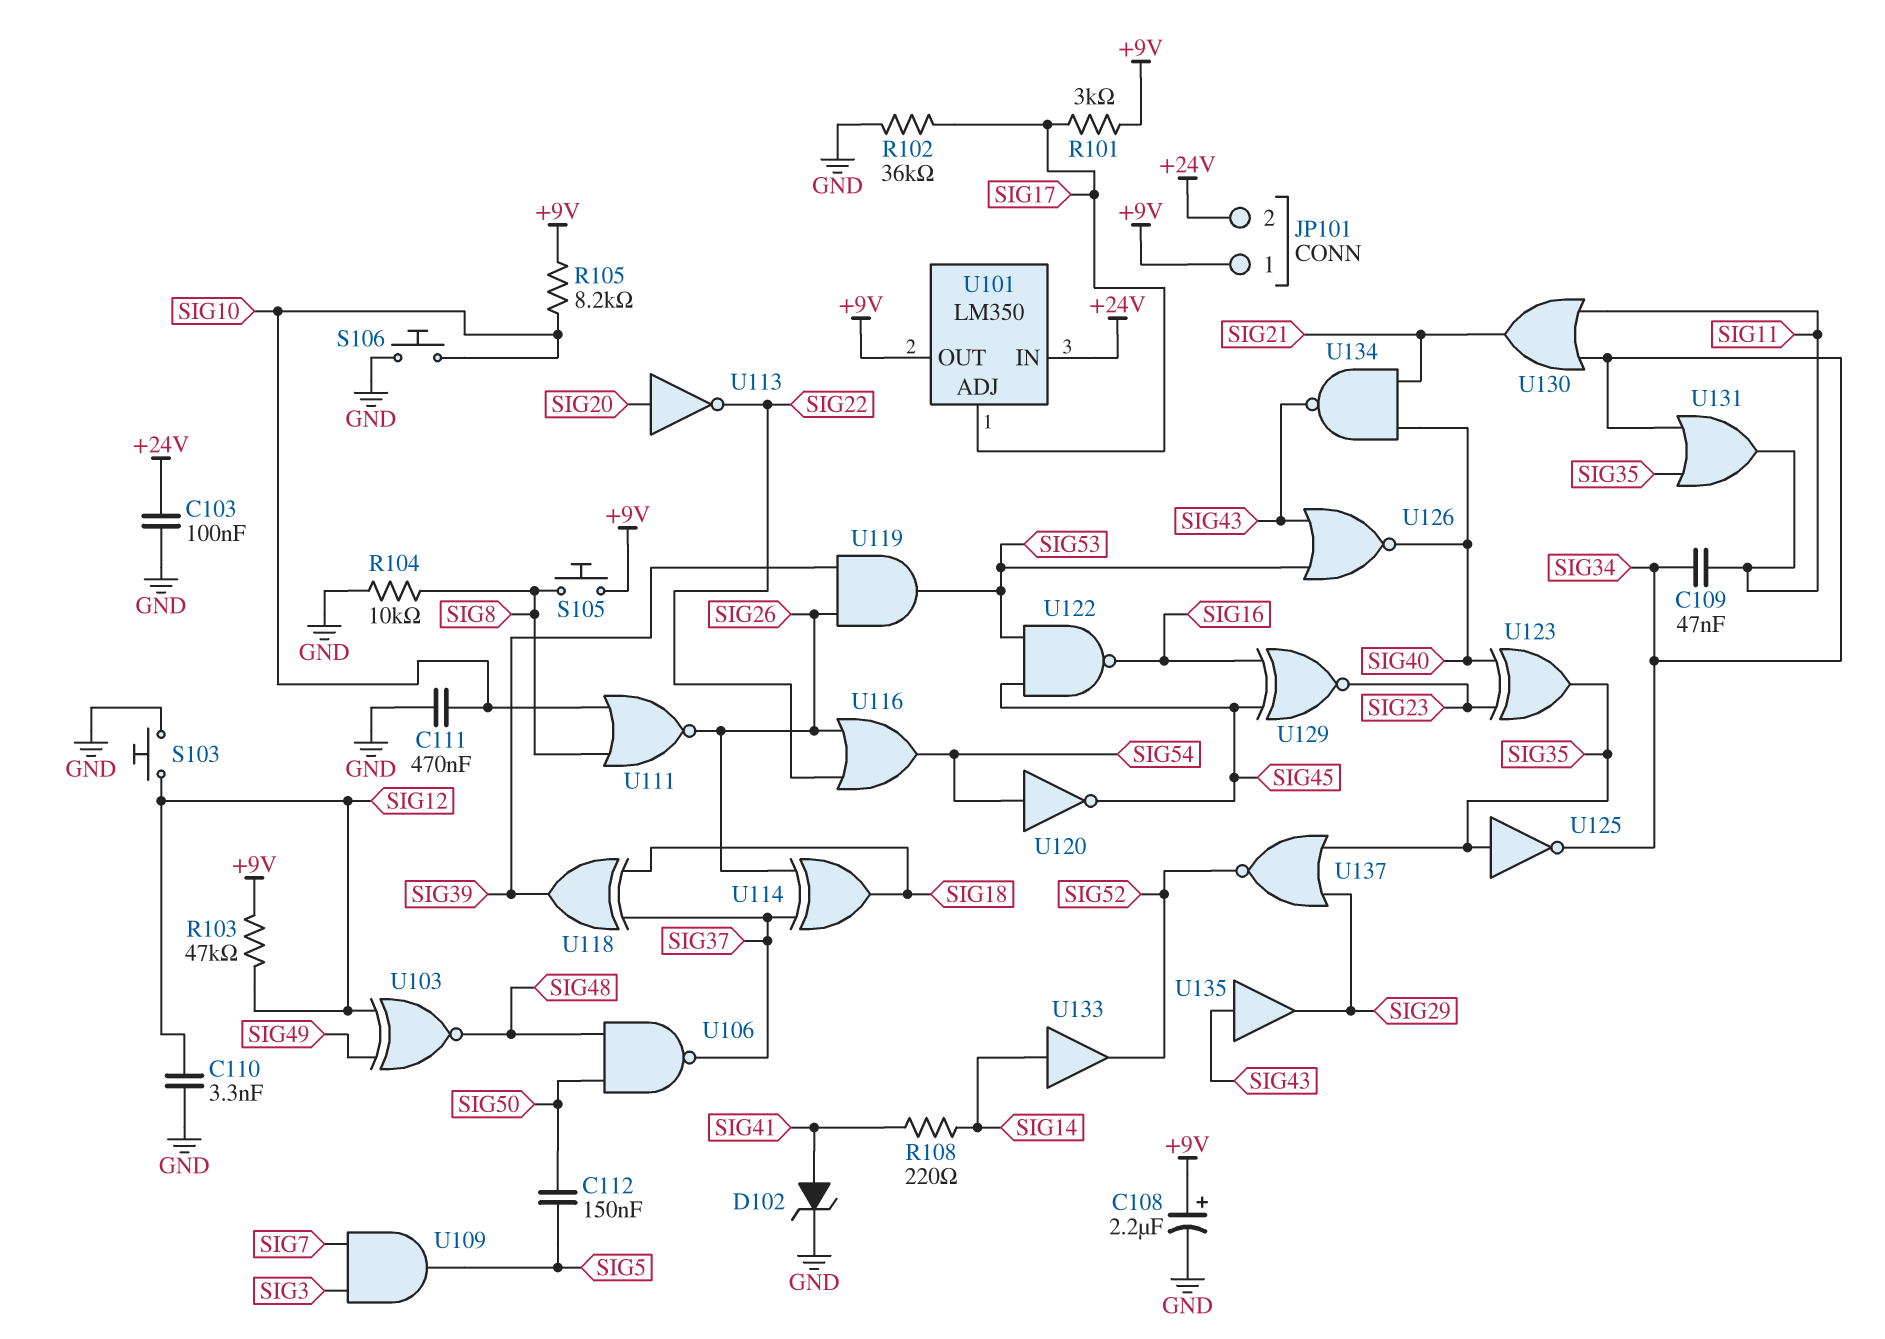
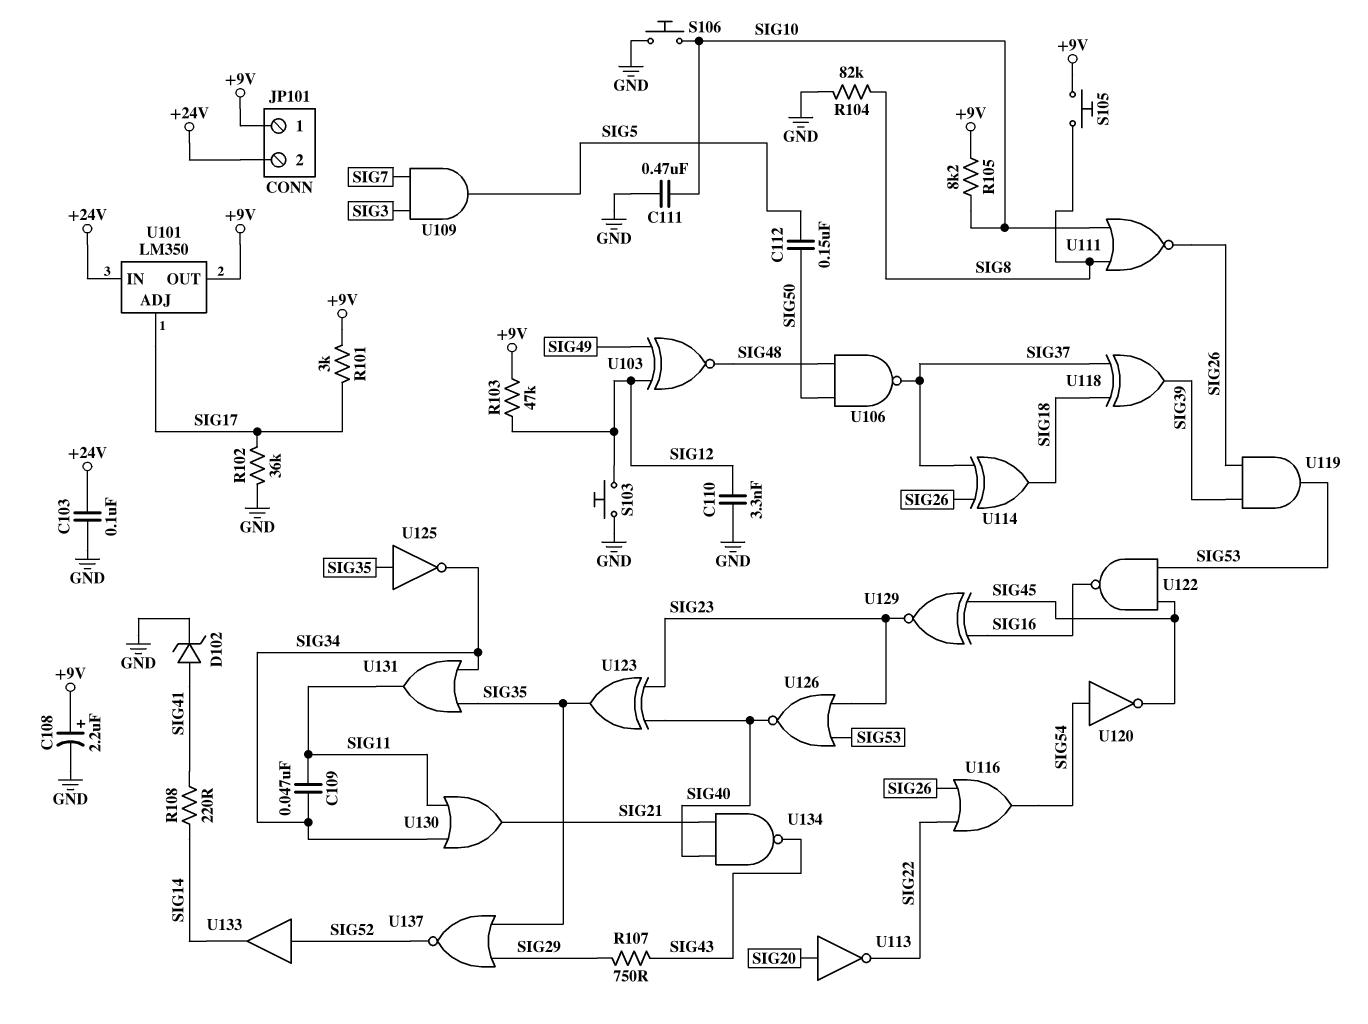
R104: 10k (GND, SIG8) -> 82k (GND, SIG8)
R107: none -> 750 (SIG29, SIG43)
U126: NOR (in SIG43, in SIG53, out SIG40) -> NOR (in SIG23, in SIG53, out SIG40)
U133: buffer (in SIG14, out SIG52) -> buffer (in SIG52, out SIG14)
U135: buffer (in SIG43, out SIG29) -> none

